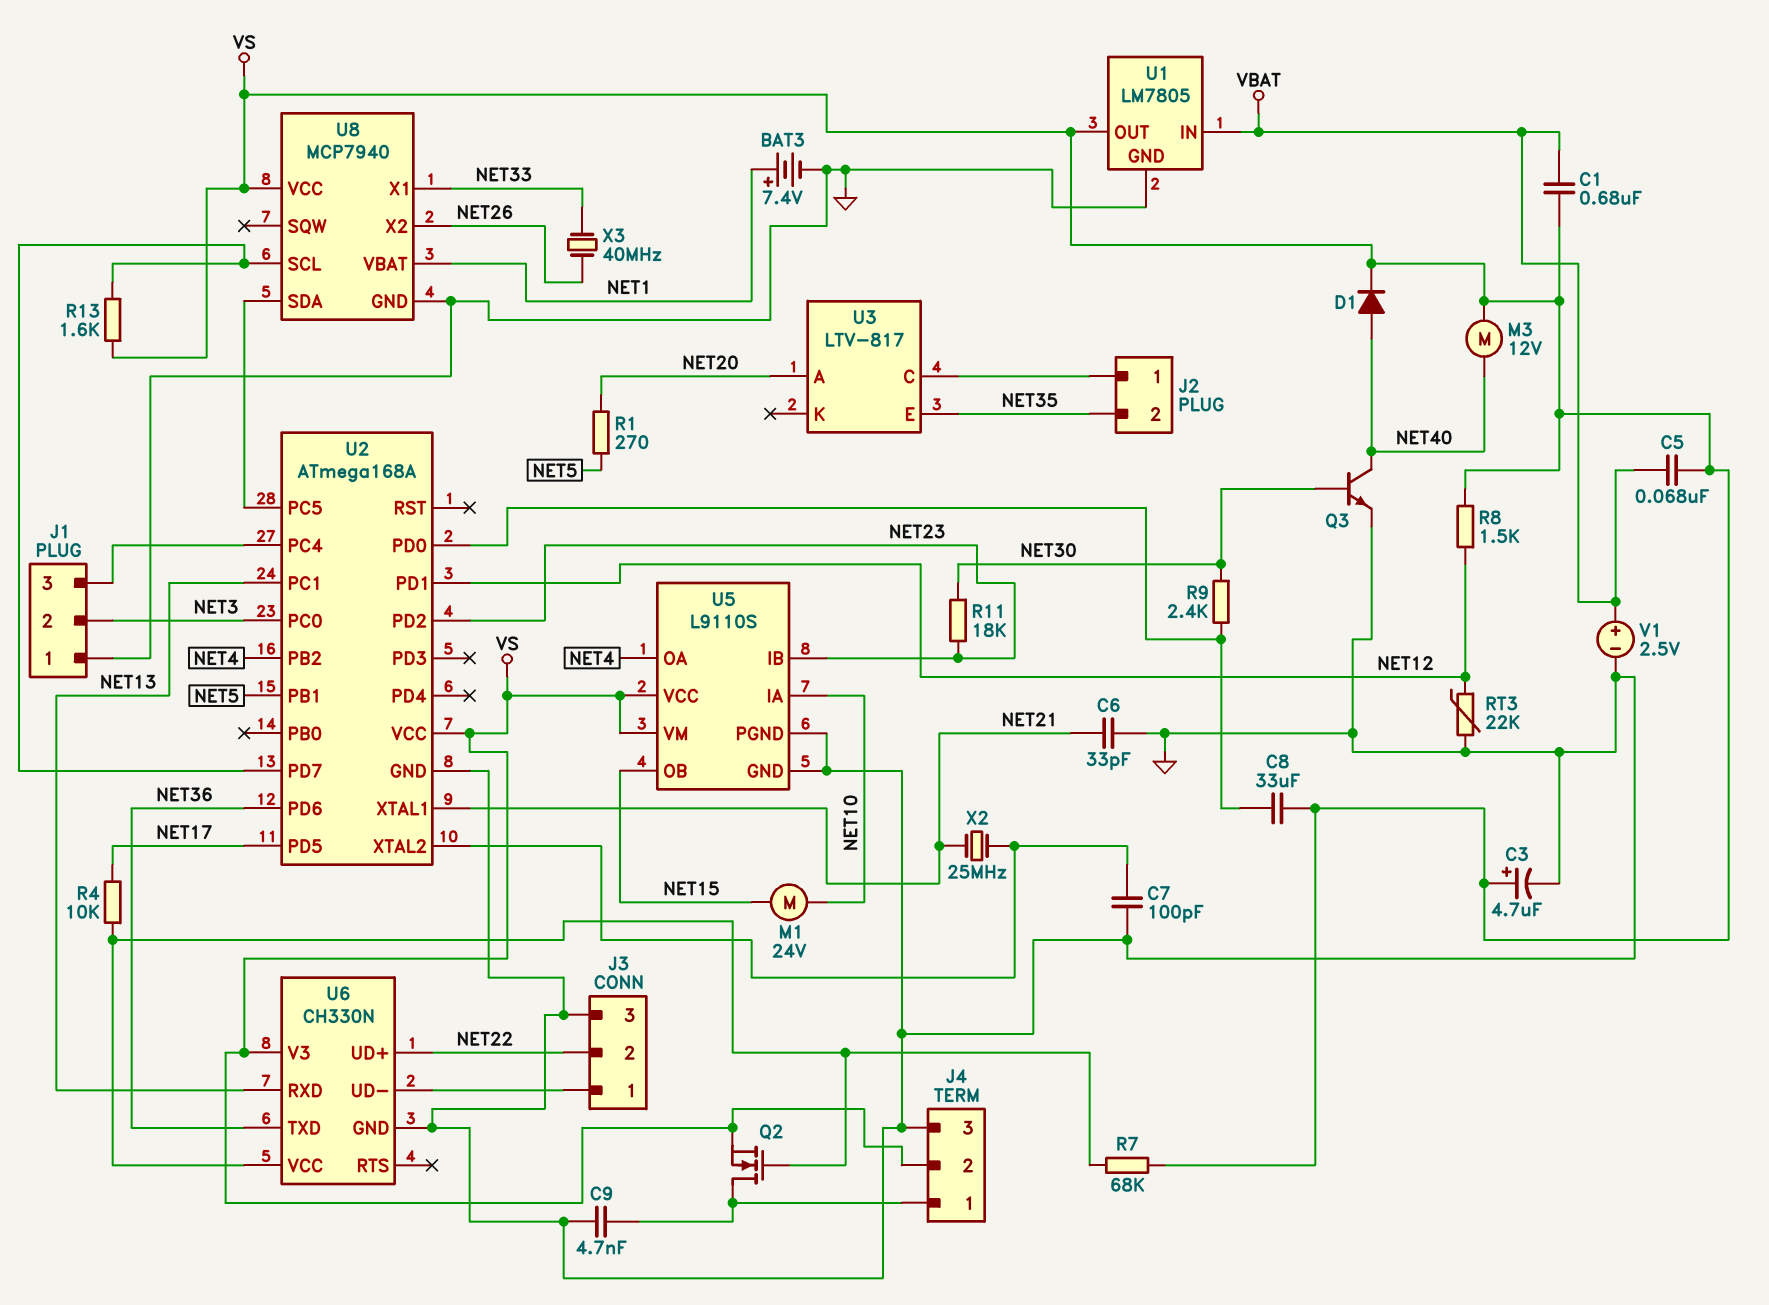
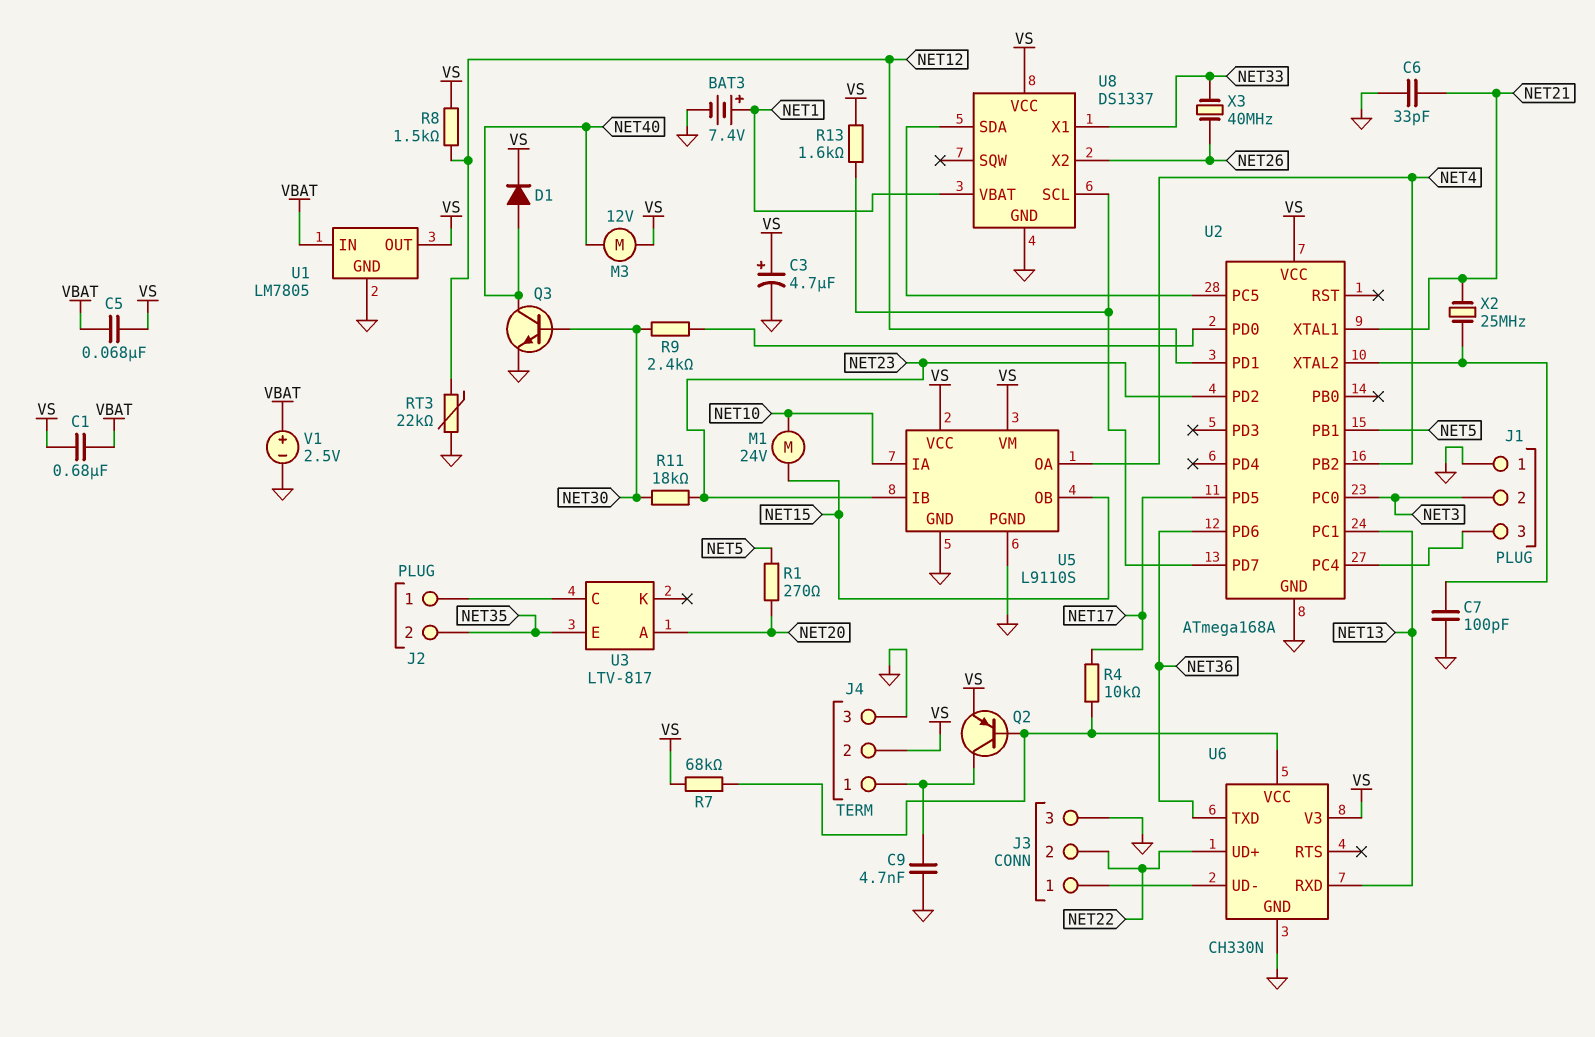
C8: 33uF (U2/PD0, VS) -> none
Q2: NMOS (G U6/VCC, D J4/1, S VS) -> PNP (B U6/VCC, C J4/1, E VS)
U8: MCP7940 -> DS1337

